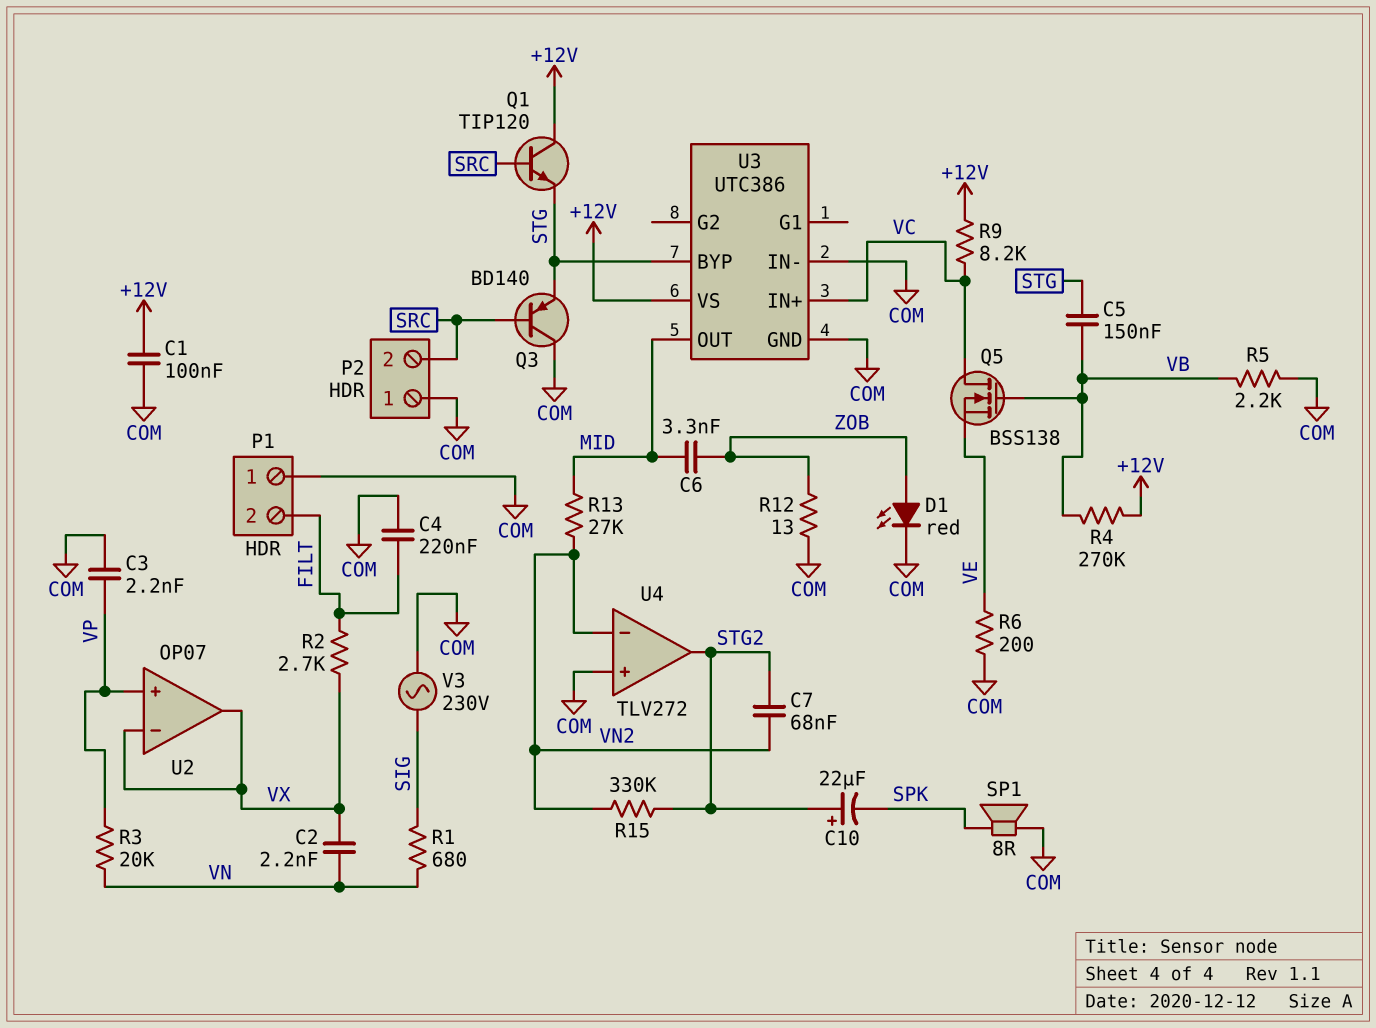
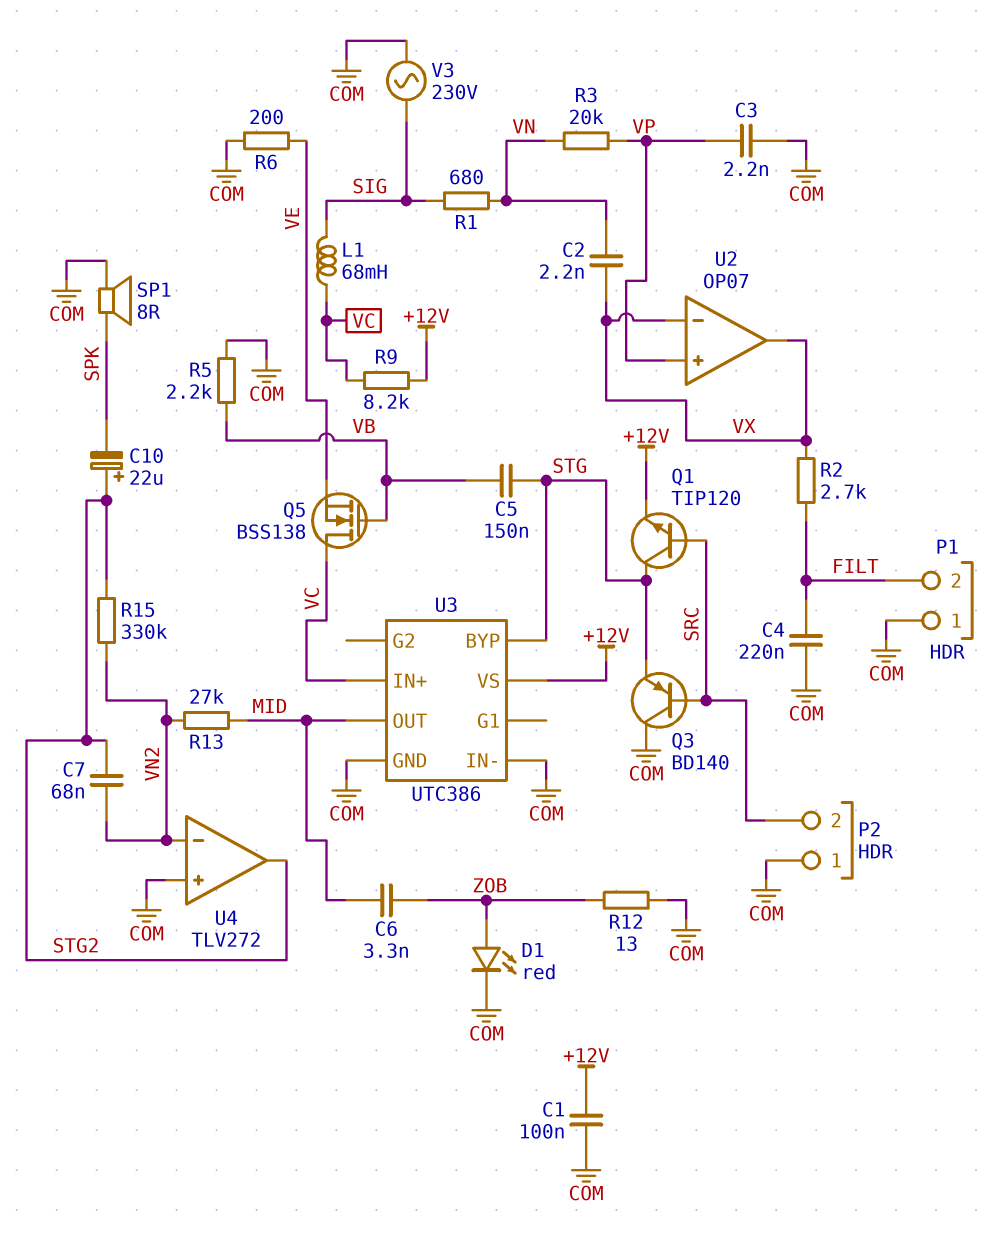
L1: none -> 68mH (SIG, VC)
Q1: NPN TIP120 (B SRC, C +12V, E STG) -> NPN TIP120 (B SRC, C STG, E +12V)
R4: 270k (+12V, VB) -> none

